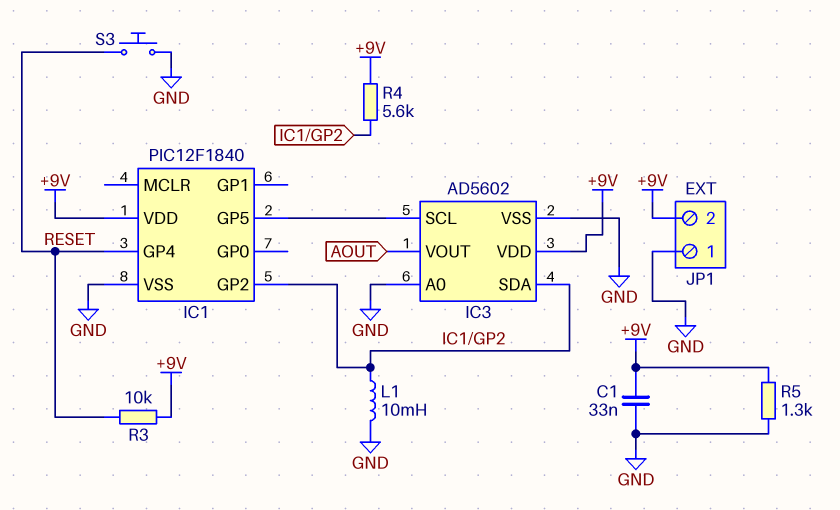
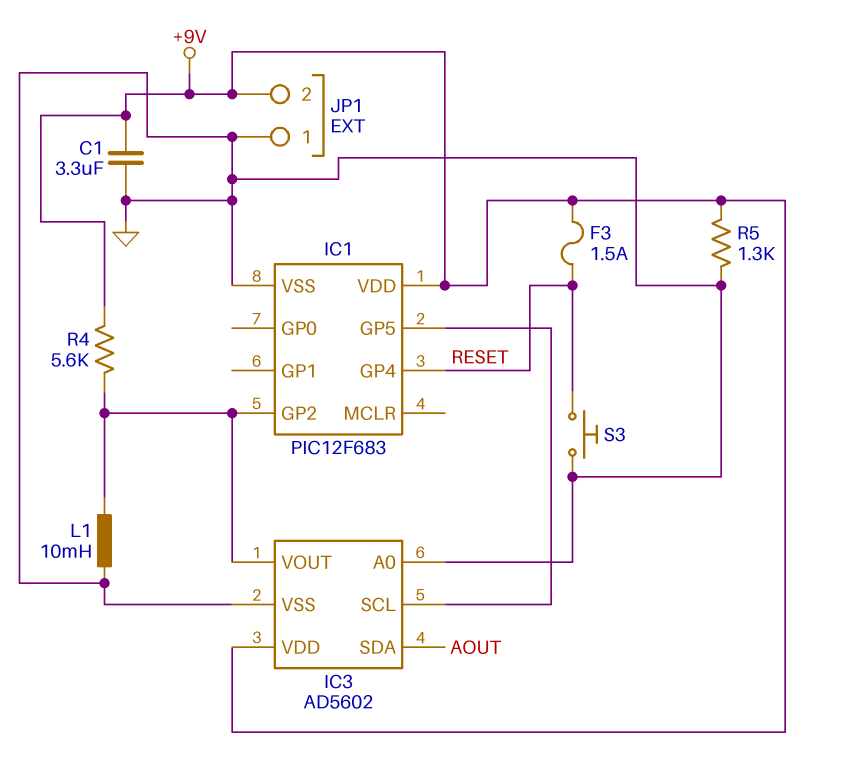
C1: 33nF (+9V, GND) -> 3.3uF (+9V, GND)
F3: none -> 1.5A (+9V, RESET)
IC1: PIC12F1840 -> PIC12F683
IC3 pin SDA: IC1/GP2 -> AOUT
IC3 pin VOUT: AOUT -> IC1/GP2
R3: 10k (+9V, RESET) -> none

